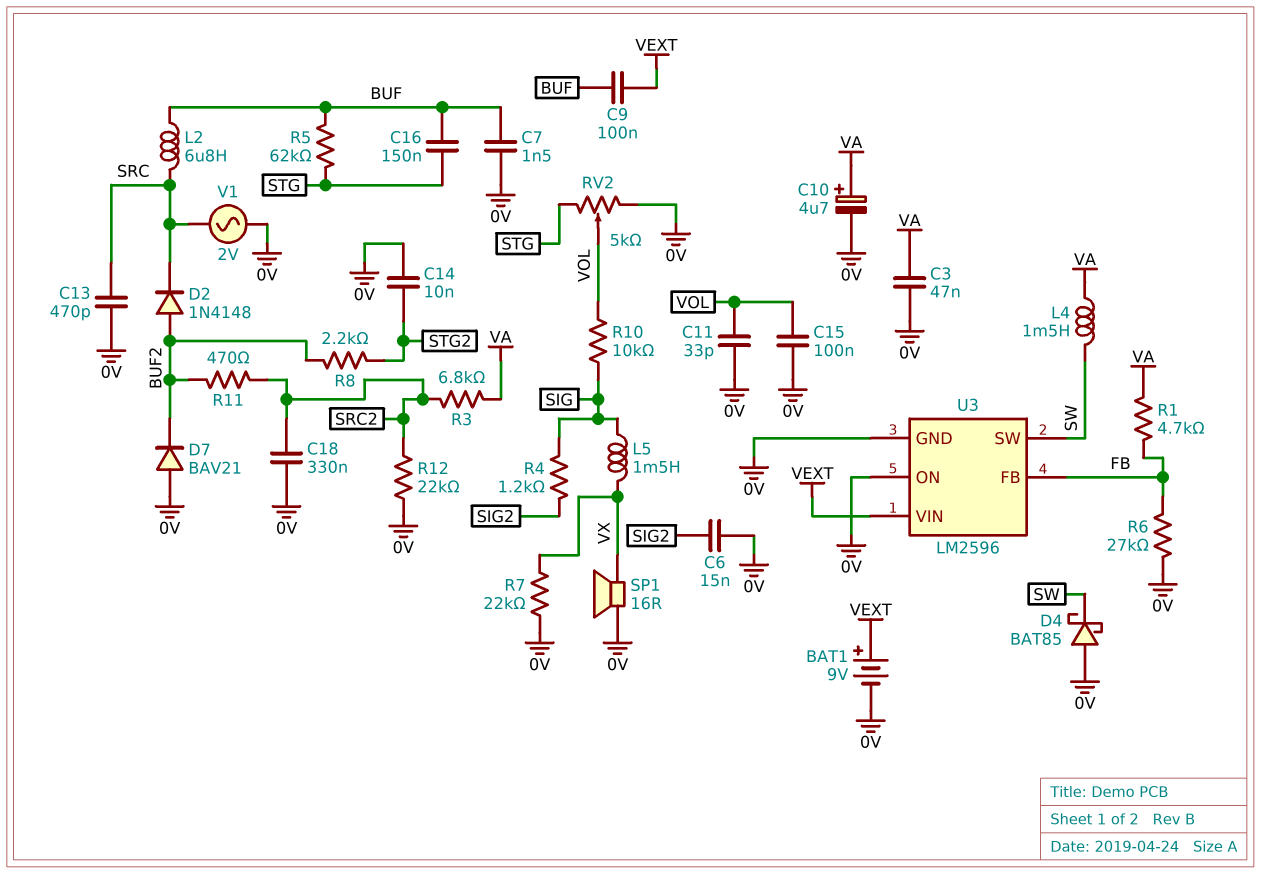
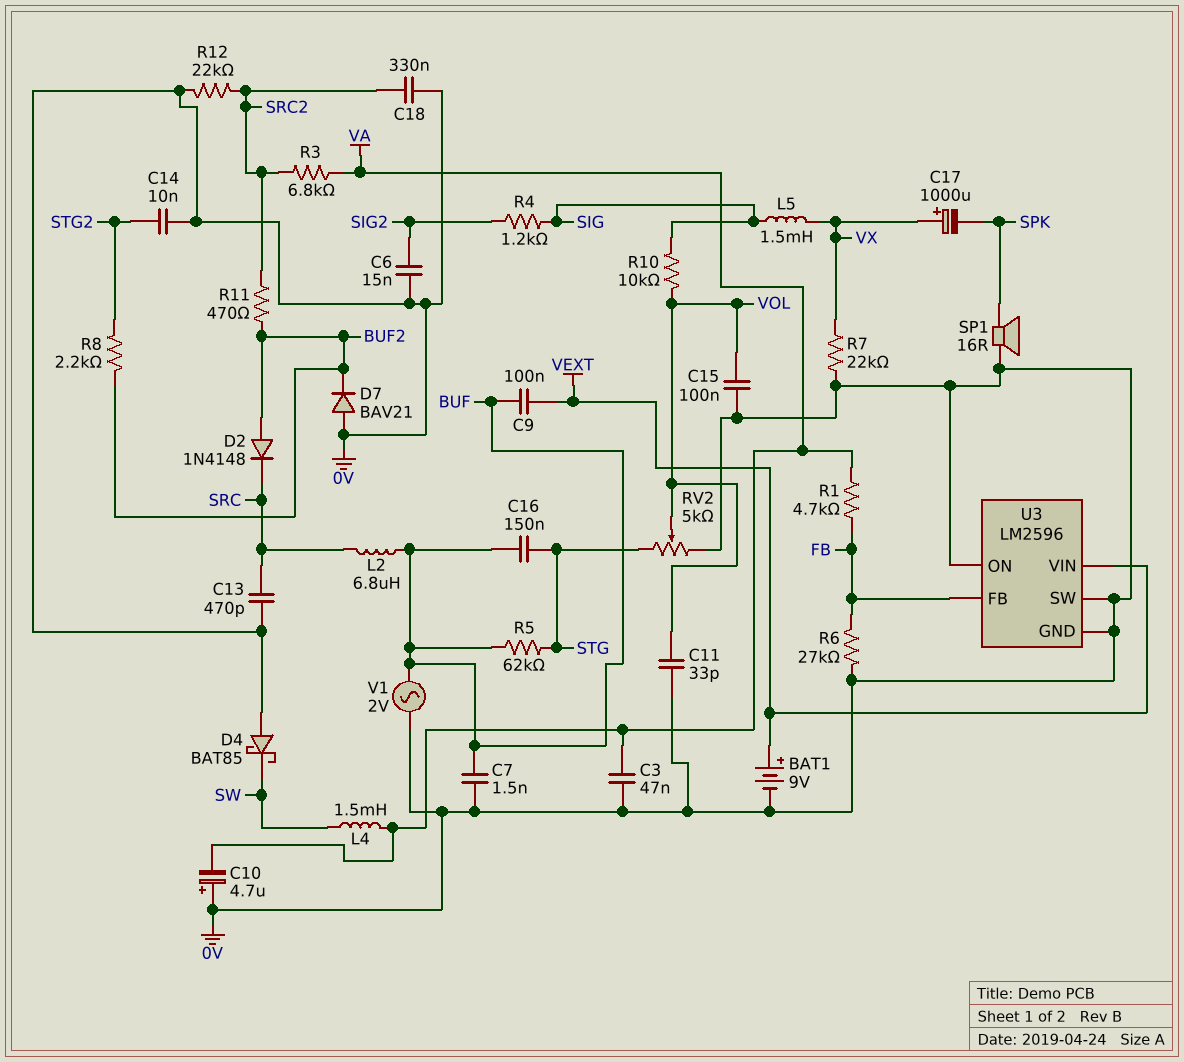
C10: 4.7uF (plus VA, minus 0V) -> 4.7uF (plus 0V, minus VA)
C17: none -> 1000uF (plus VX, minus SPK)
SP1: speaker 16R (0V, VX) -> speaker 16R (0V, SPK)
U3 pin SW: SW -> 0V
V1: AC 2V (0V, SRC) -> AC 2V (0V, BUF)

